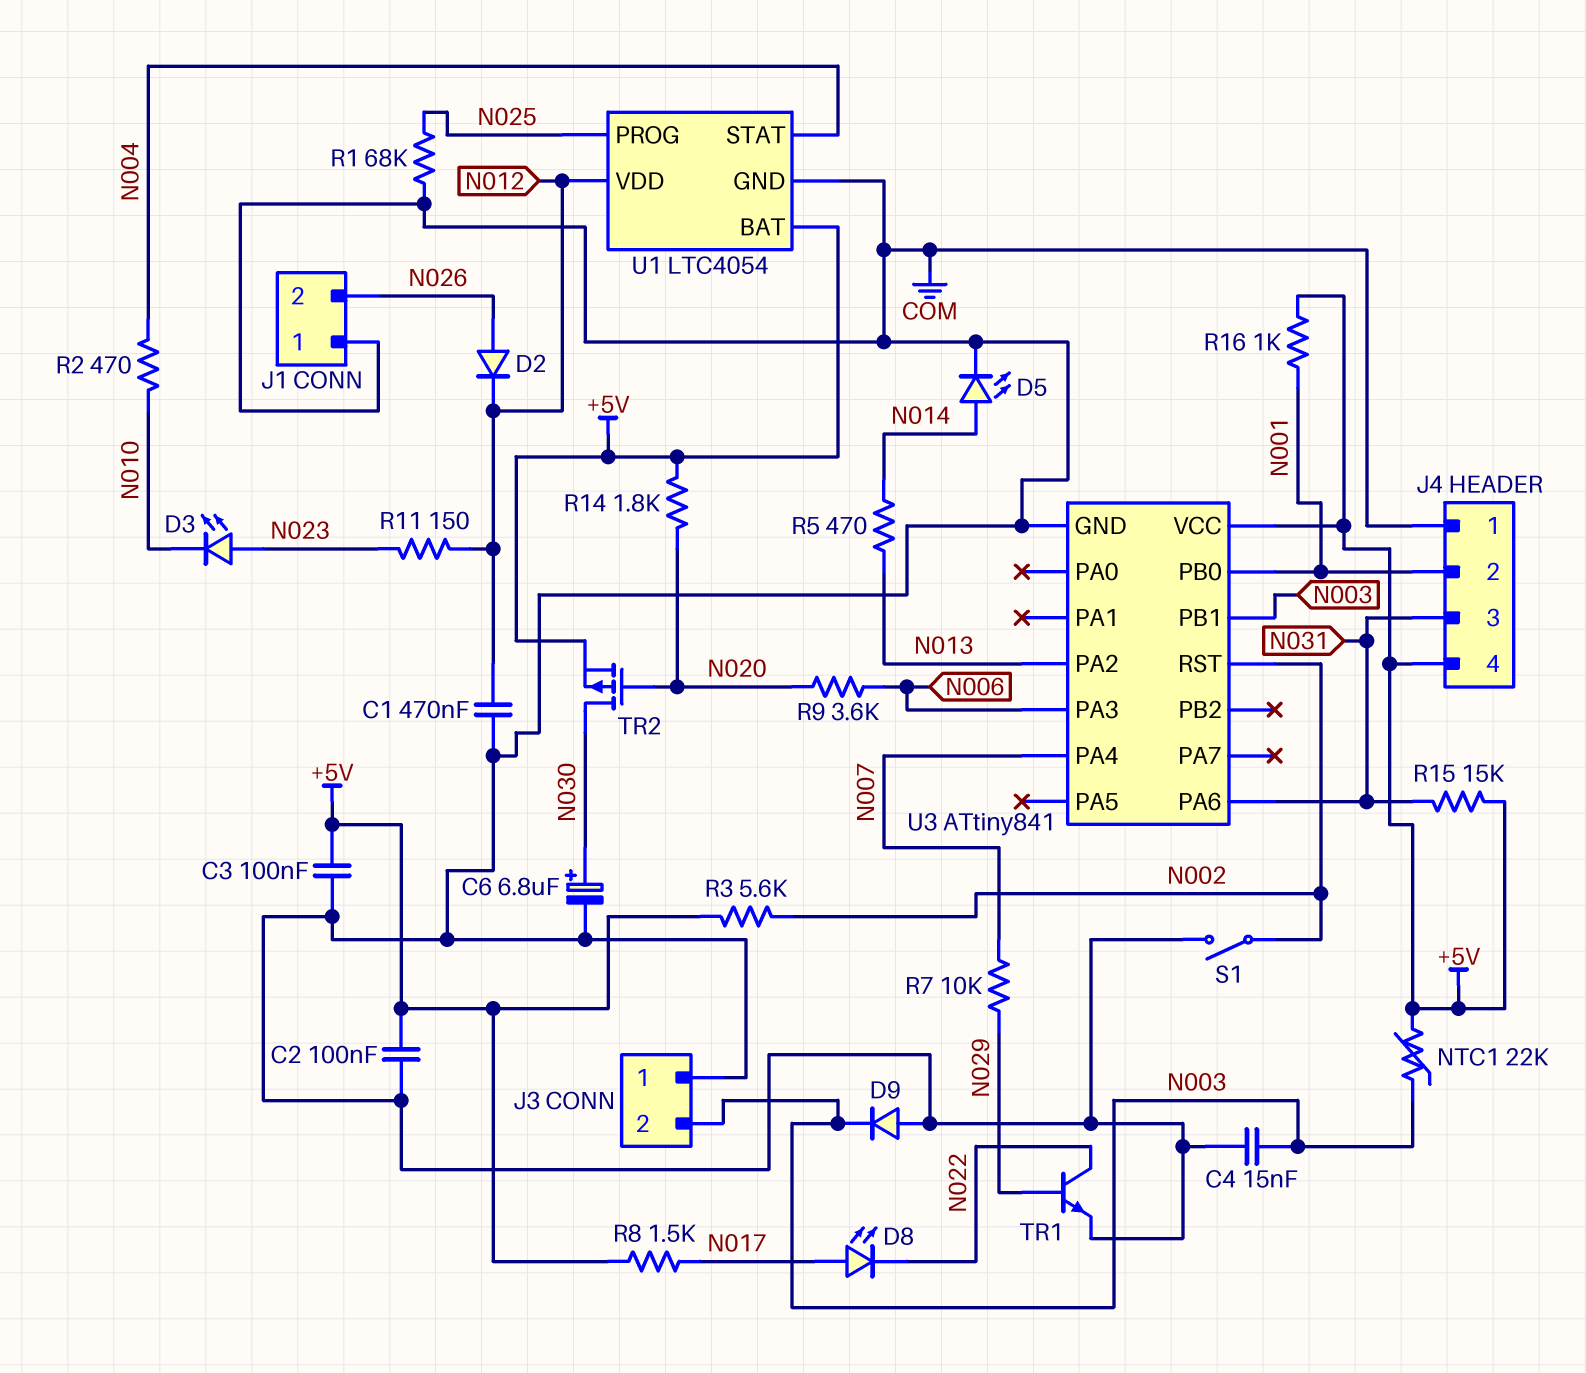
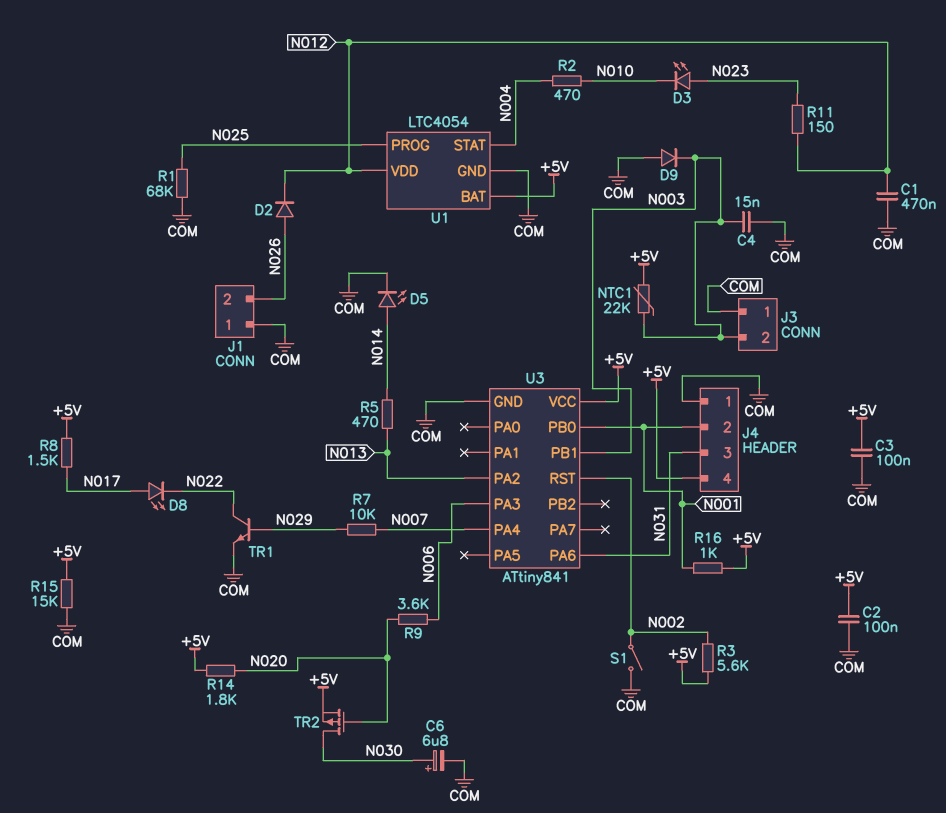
R15: 15k (+5V, N031) -> 15k (+5V, COM)

